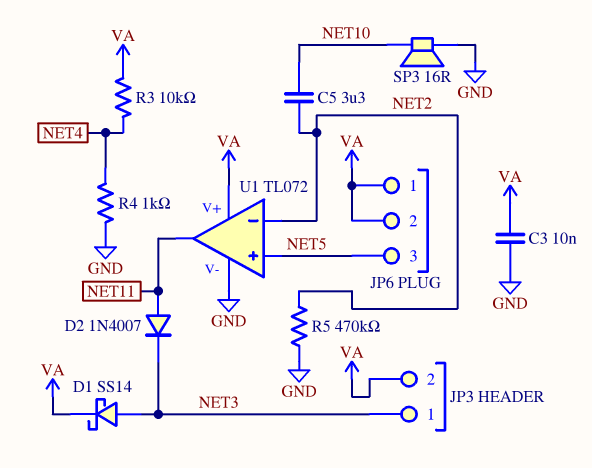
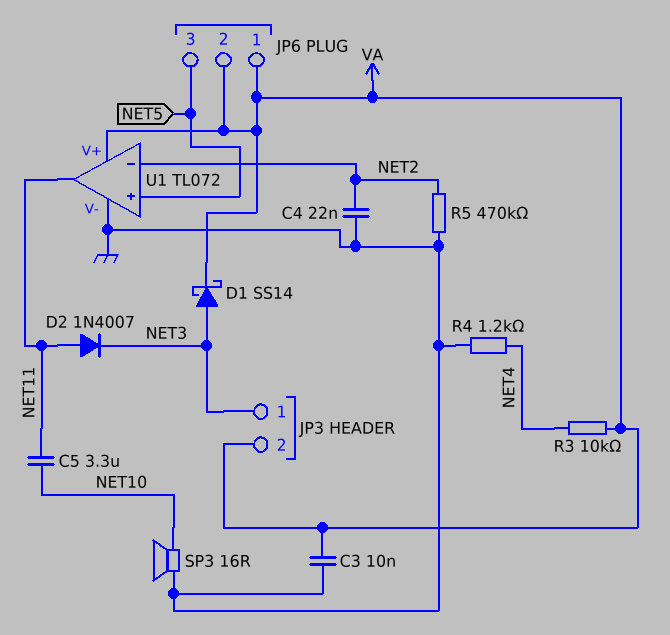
C4: none -> 22nF (GND, NET2)
C5: 3.3uF (NET2, NET10) -> 3.3uF (NET10, NET11)
R4: 1k (GND, NET4) -> 1.2k (GND, NET4)

